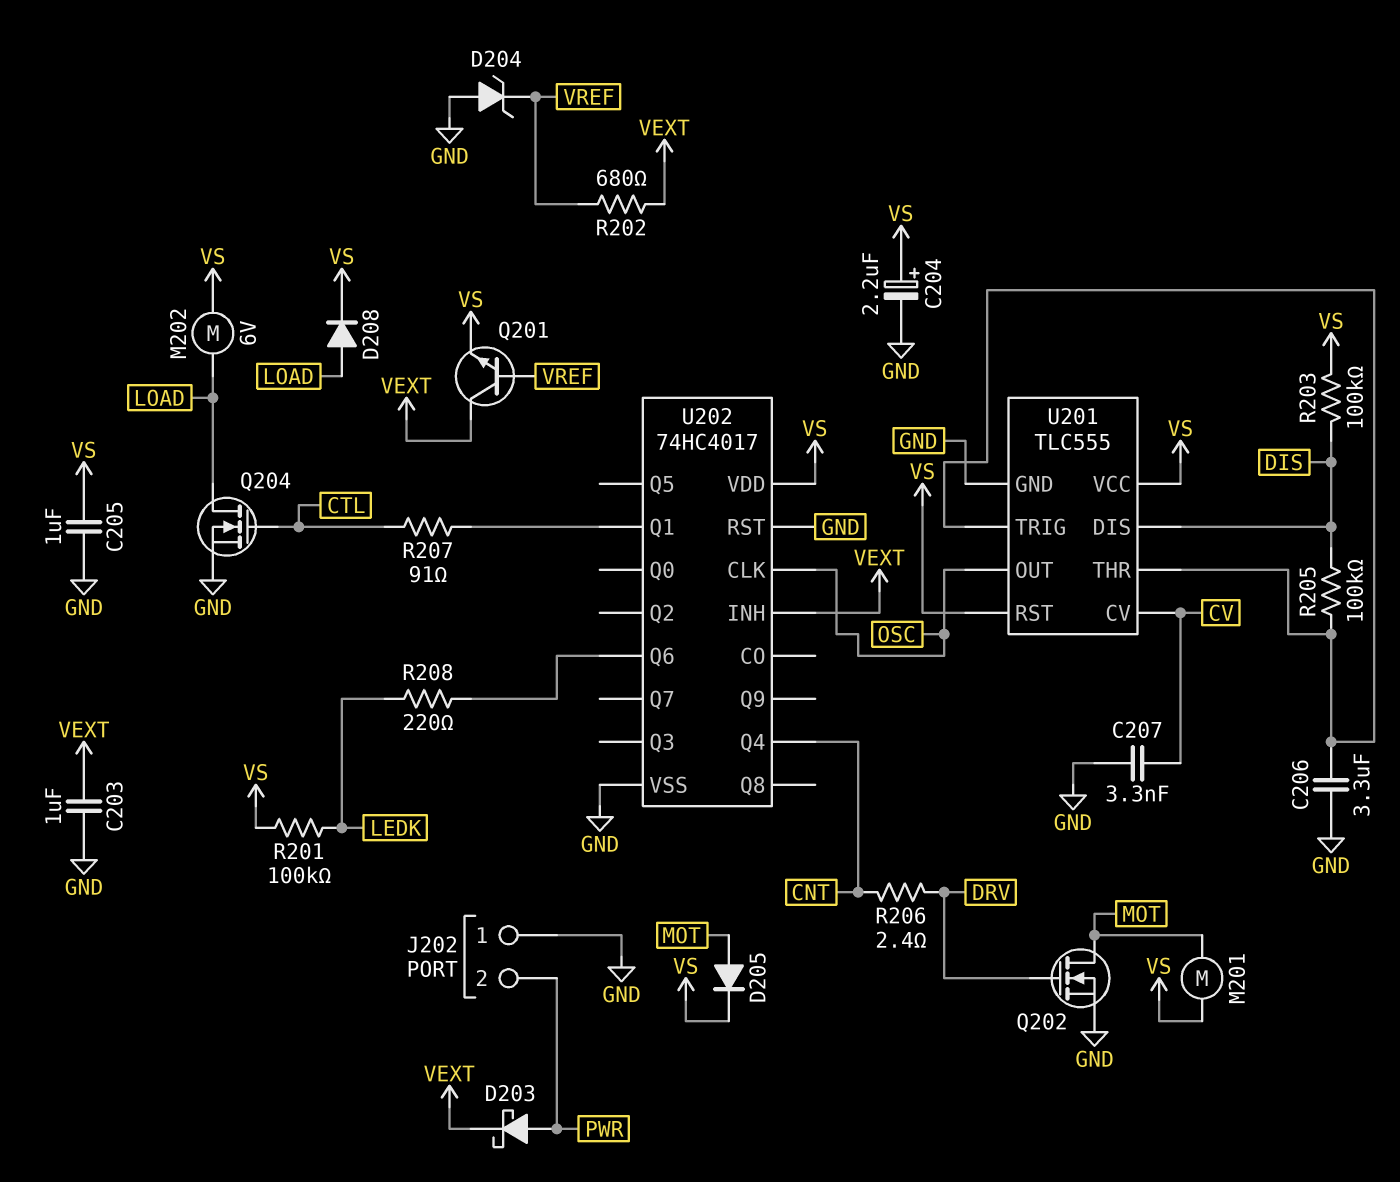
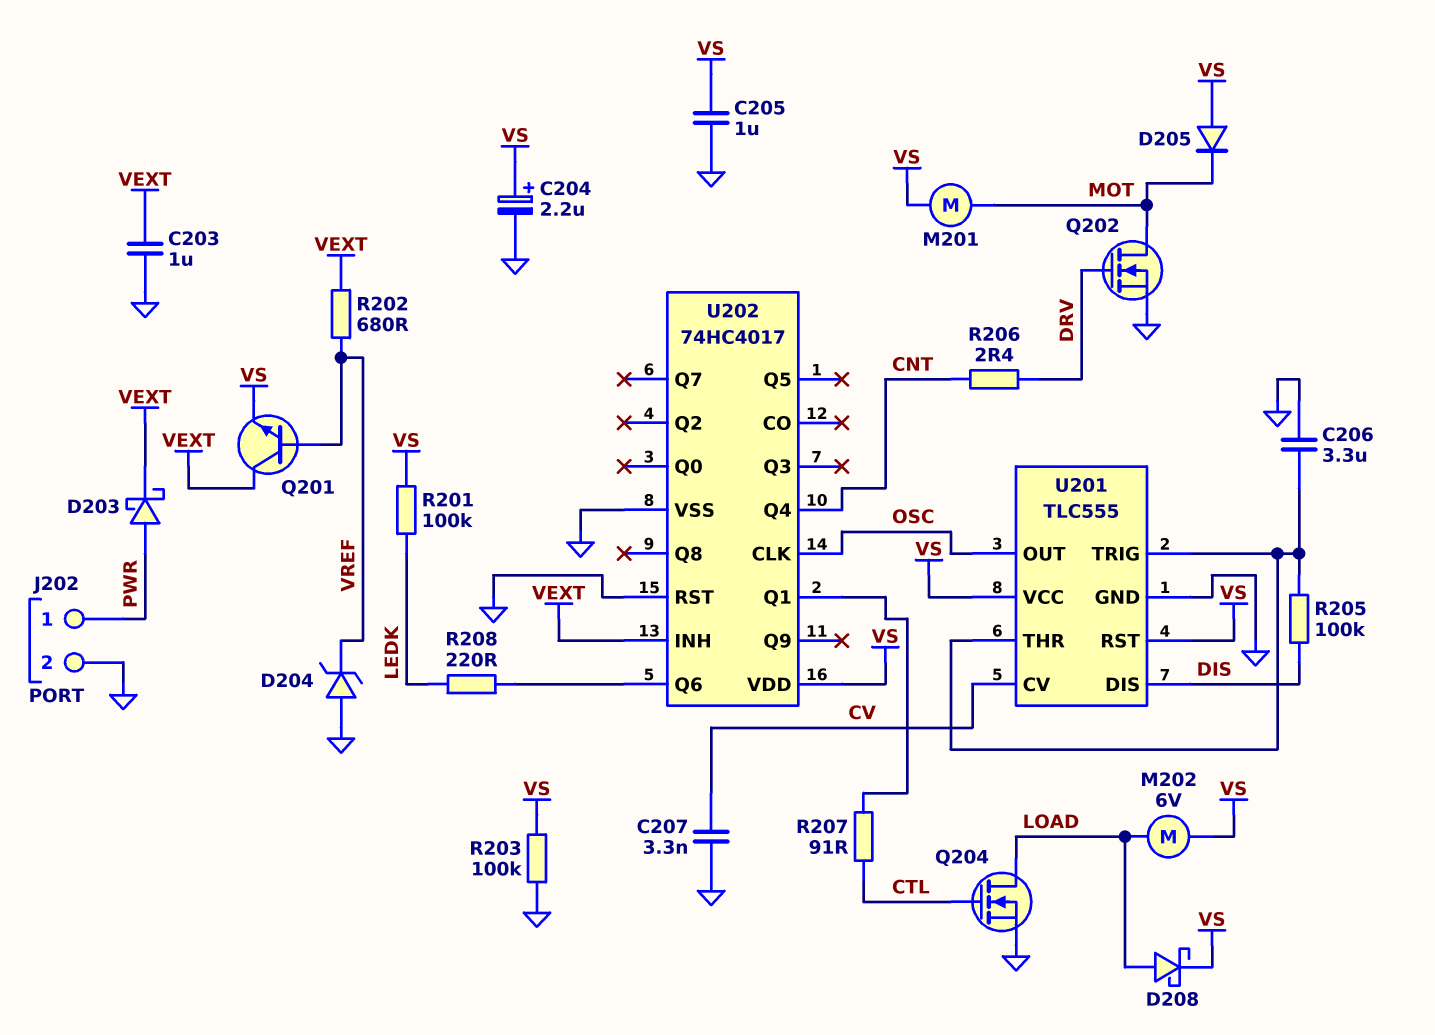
D205: diode (A MOT, K VS) -> diode (A VS, K MOT)
D208: diode (A LOAD, K VS) -> schottky (A LOAD, K VS)
J202 pin 1: GND -> PWR
J202 pin 2: PWR -> GND
R203: 100k (DIS, VS) -> 100k (GND, VS)

